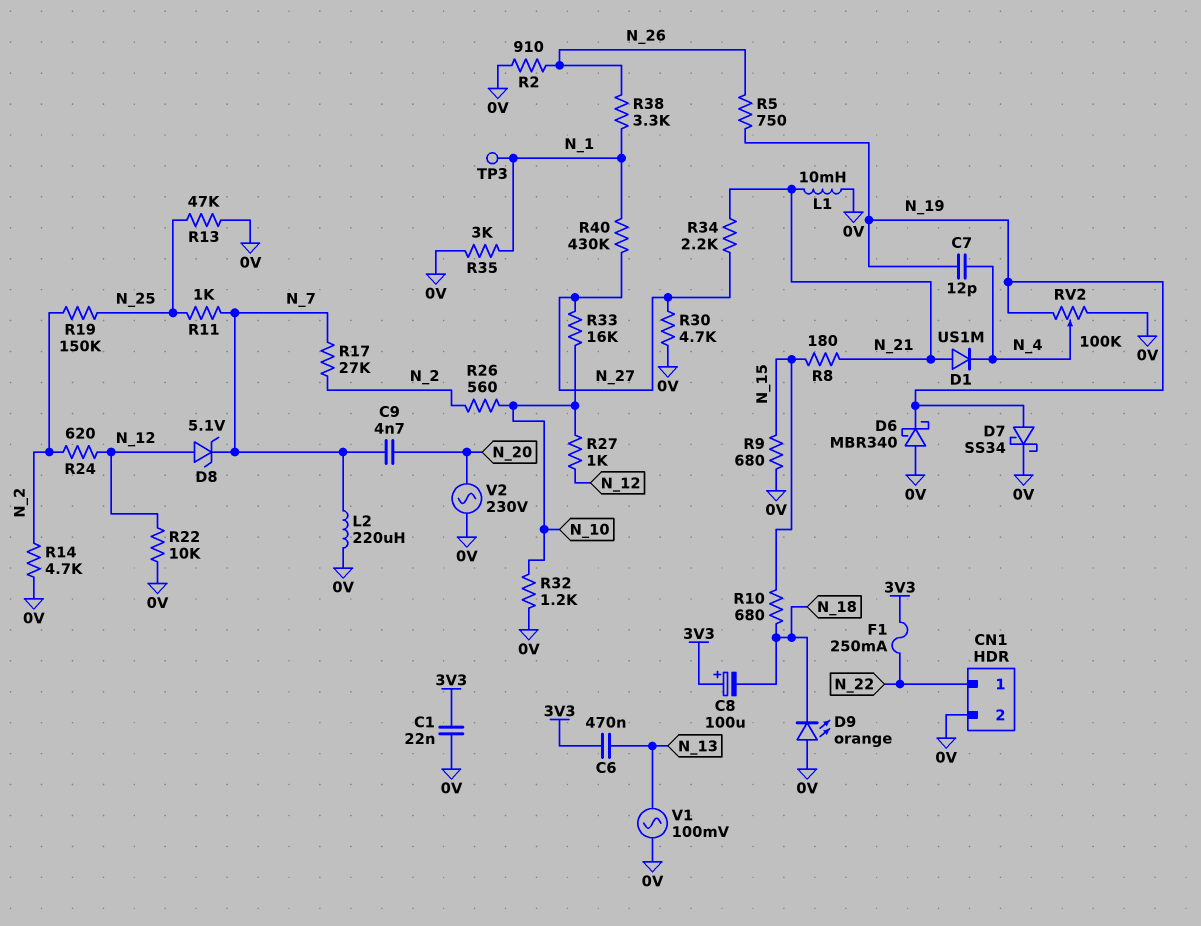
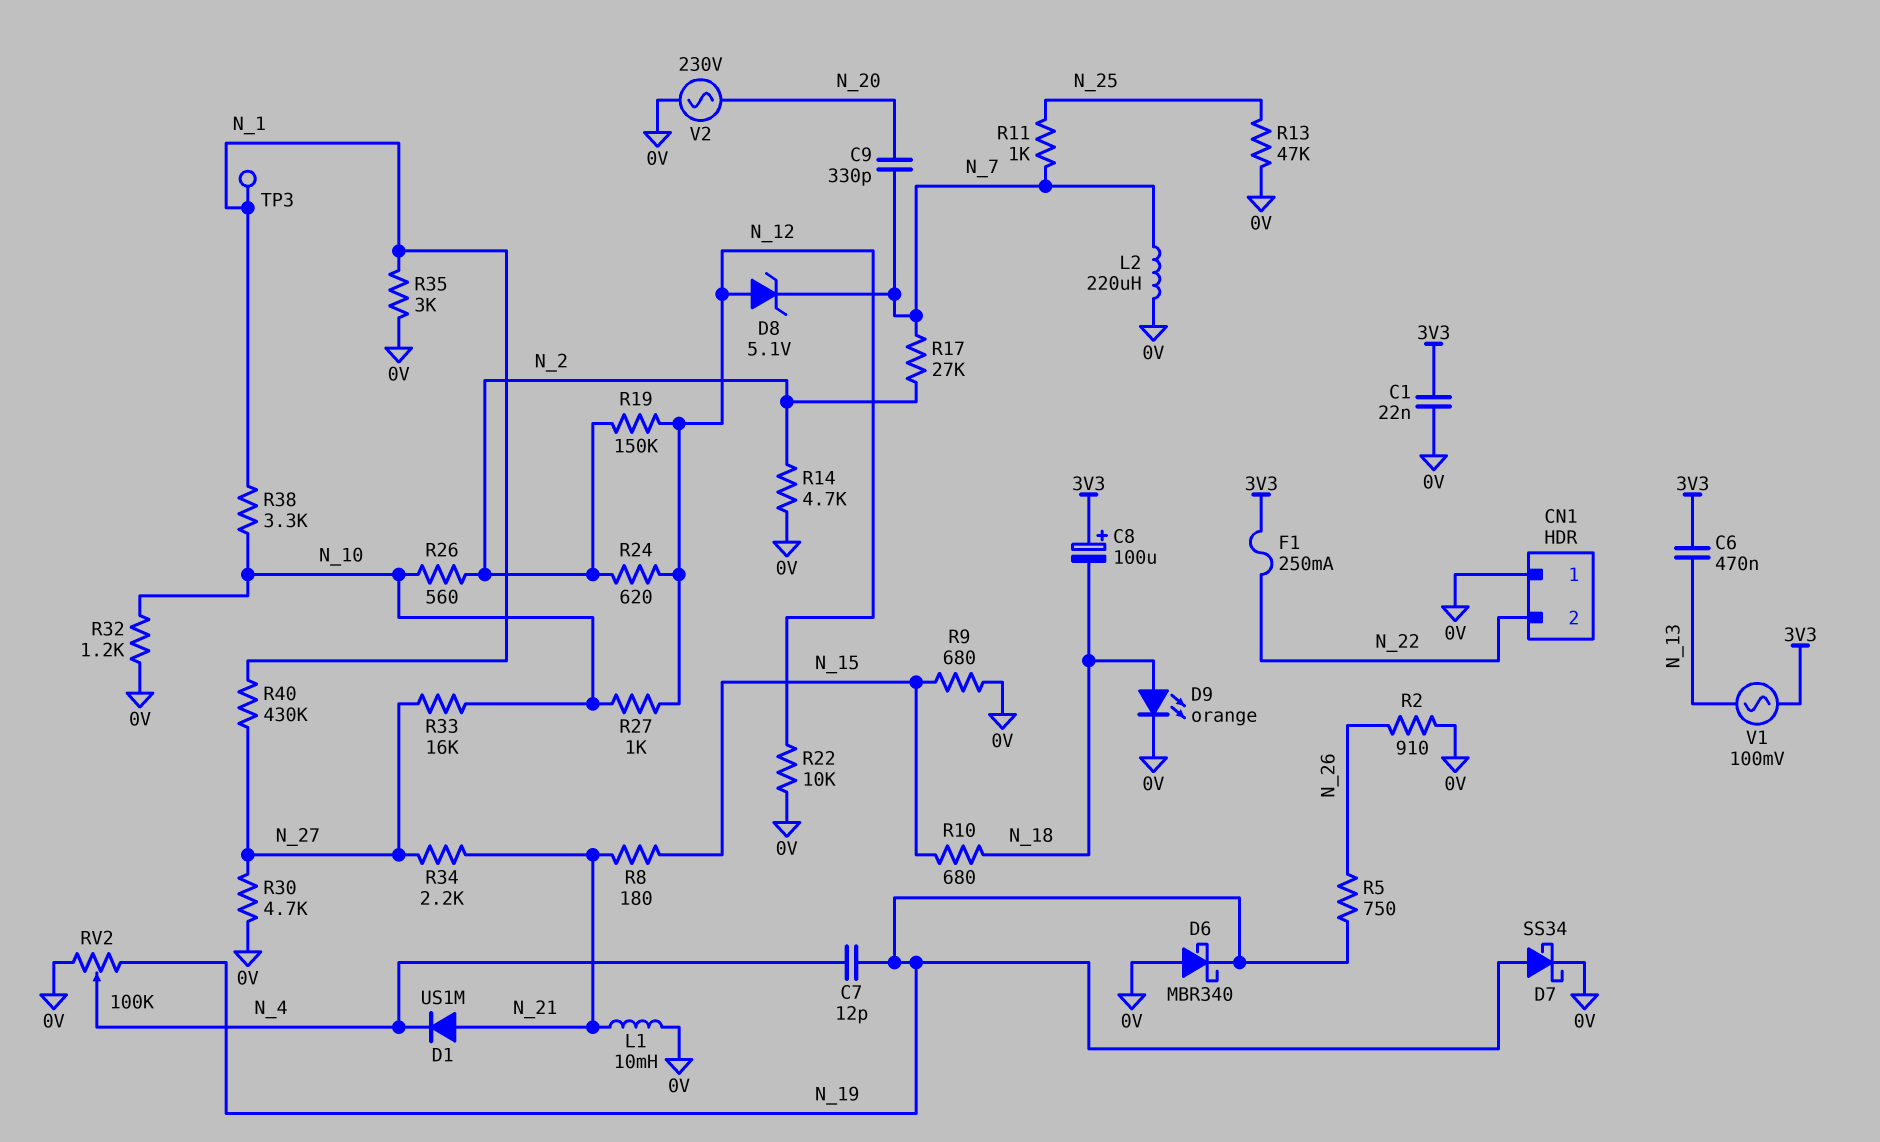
C9: 4.7nF (N_7, N_20) -> 330pF (N_7, N_20)
CN1 pin 1: N_22 -> 0V
CN1 pin 2: 0V -> N_22
D9: LED orange (A 0V, K N_18) -> LED orange (A N_18, K 0V)
R19: 150k (N_2, N_25) -> 150k (N_2, N_12)
R38: 3.3k (N_1, N_26) -> 3.3k (N_1, N_10)
V1: AC 100mV (0V, N_13) -> AC 100mV (3V3, N_13)

